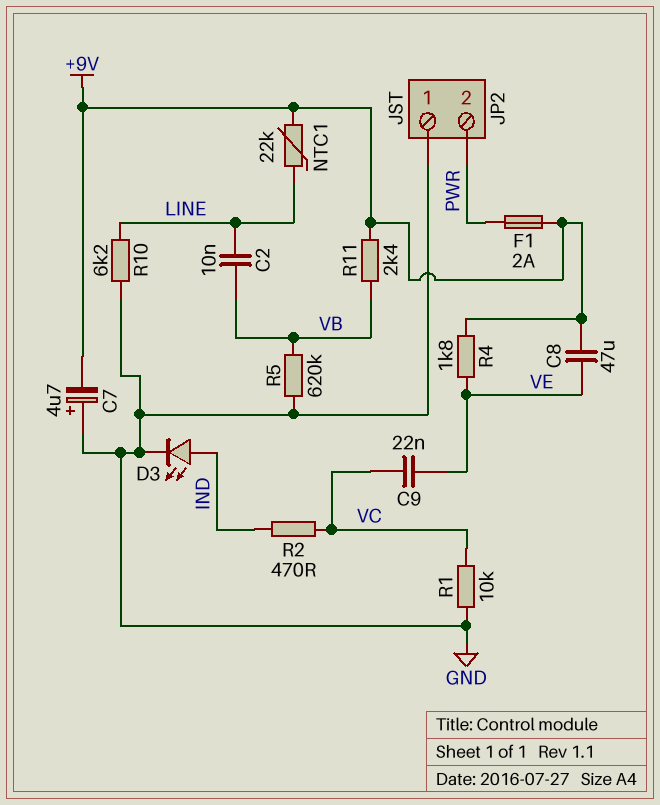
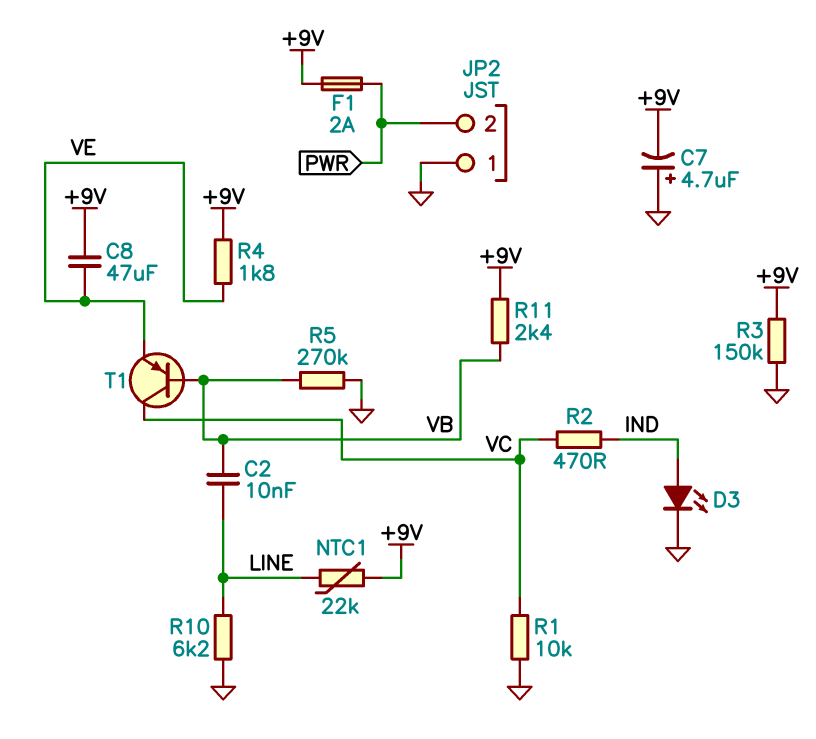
C9: 22nF (VC, VE) -> none
R3: none -> 150k (+9V, GND)
R5: 620k (GND, VB) -> 270k (GND, VB)
T1: none -> PNP (B VB, C VC, E VE)

